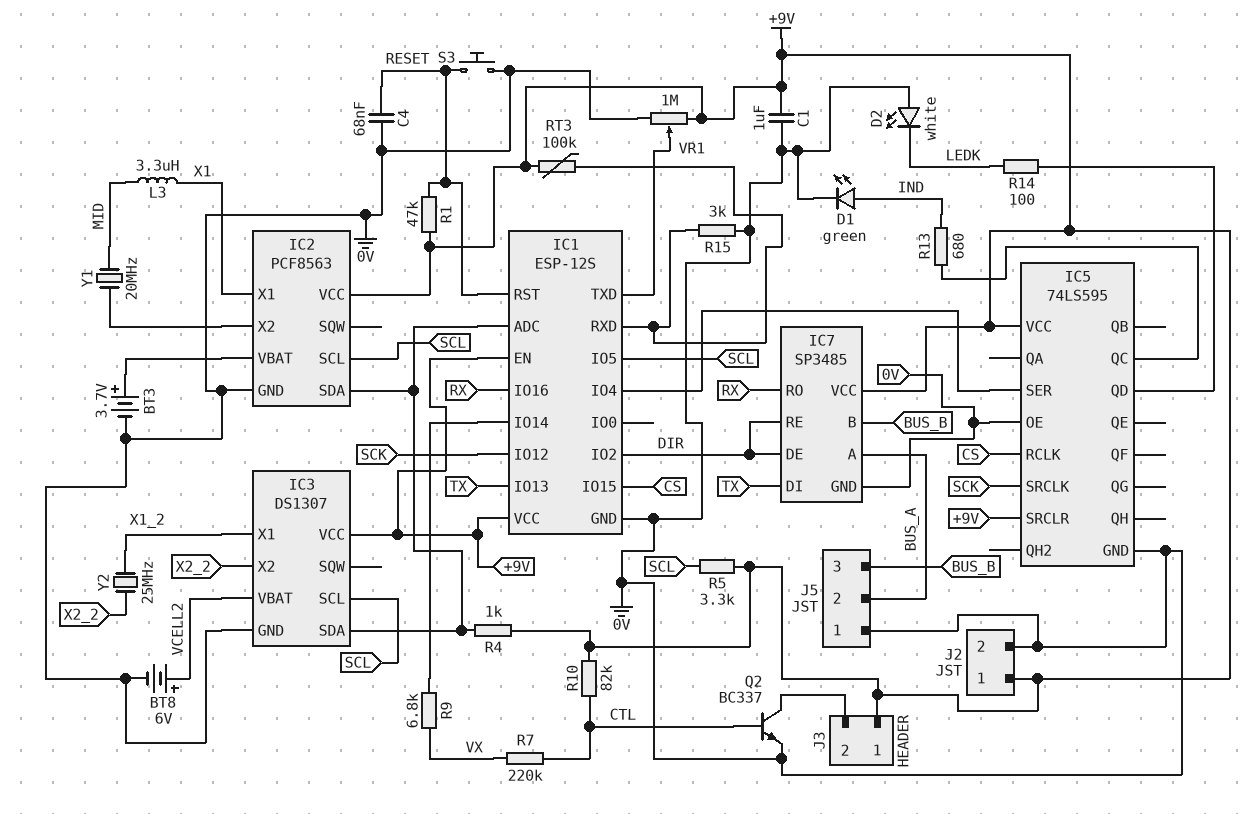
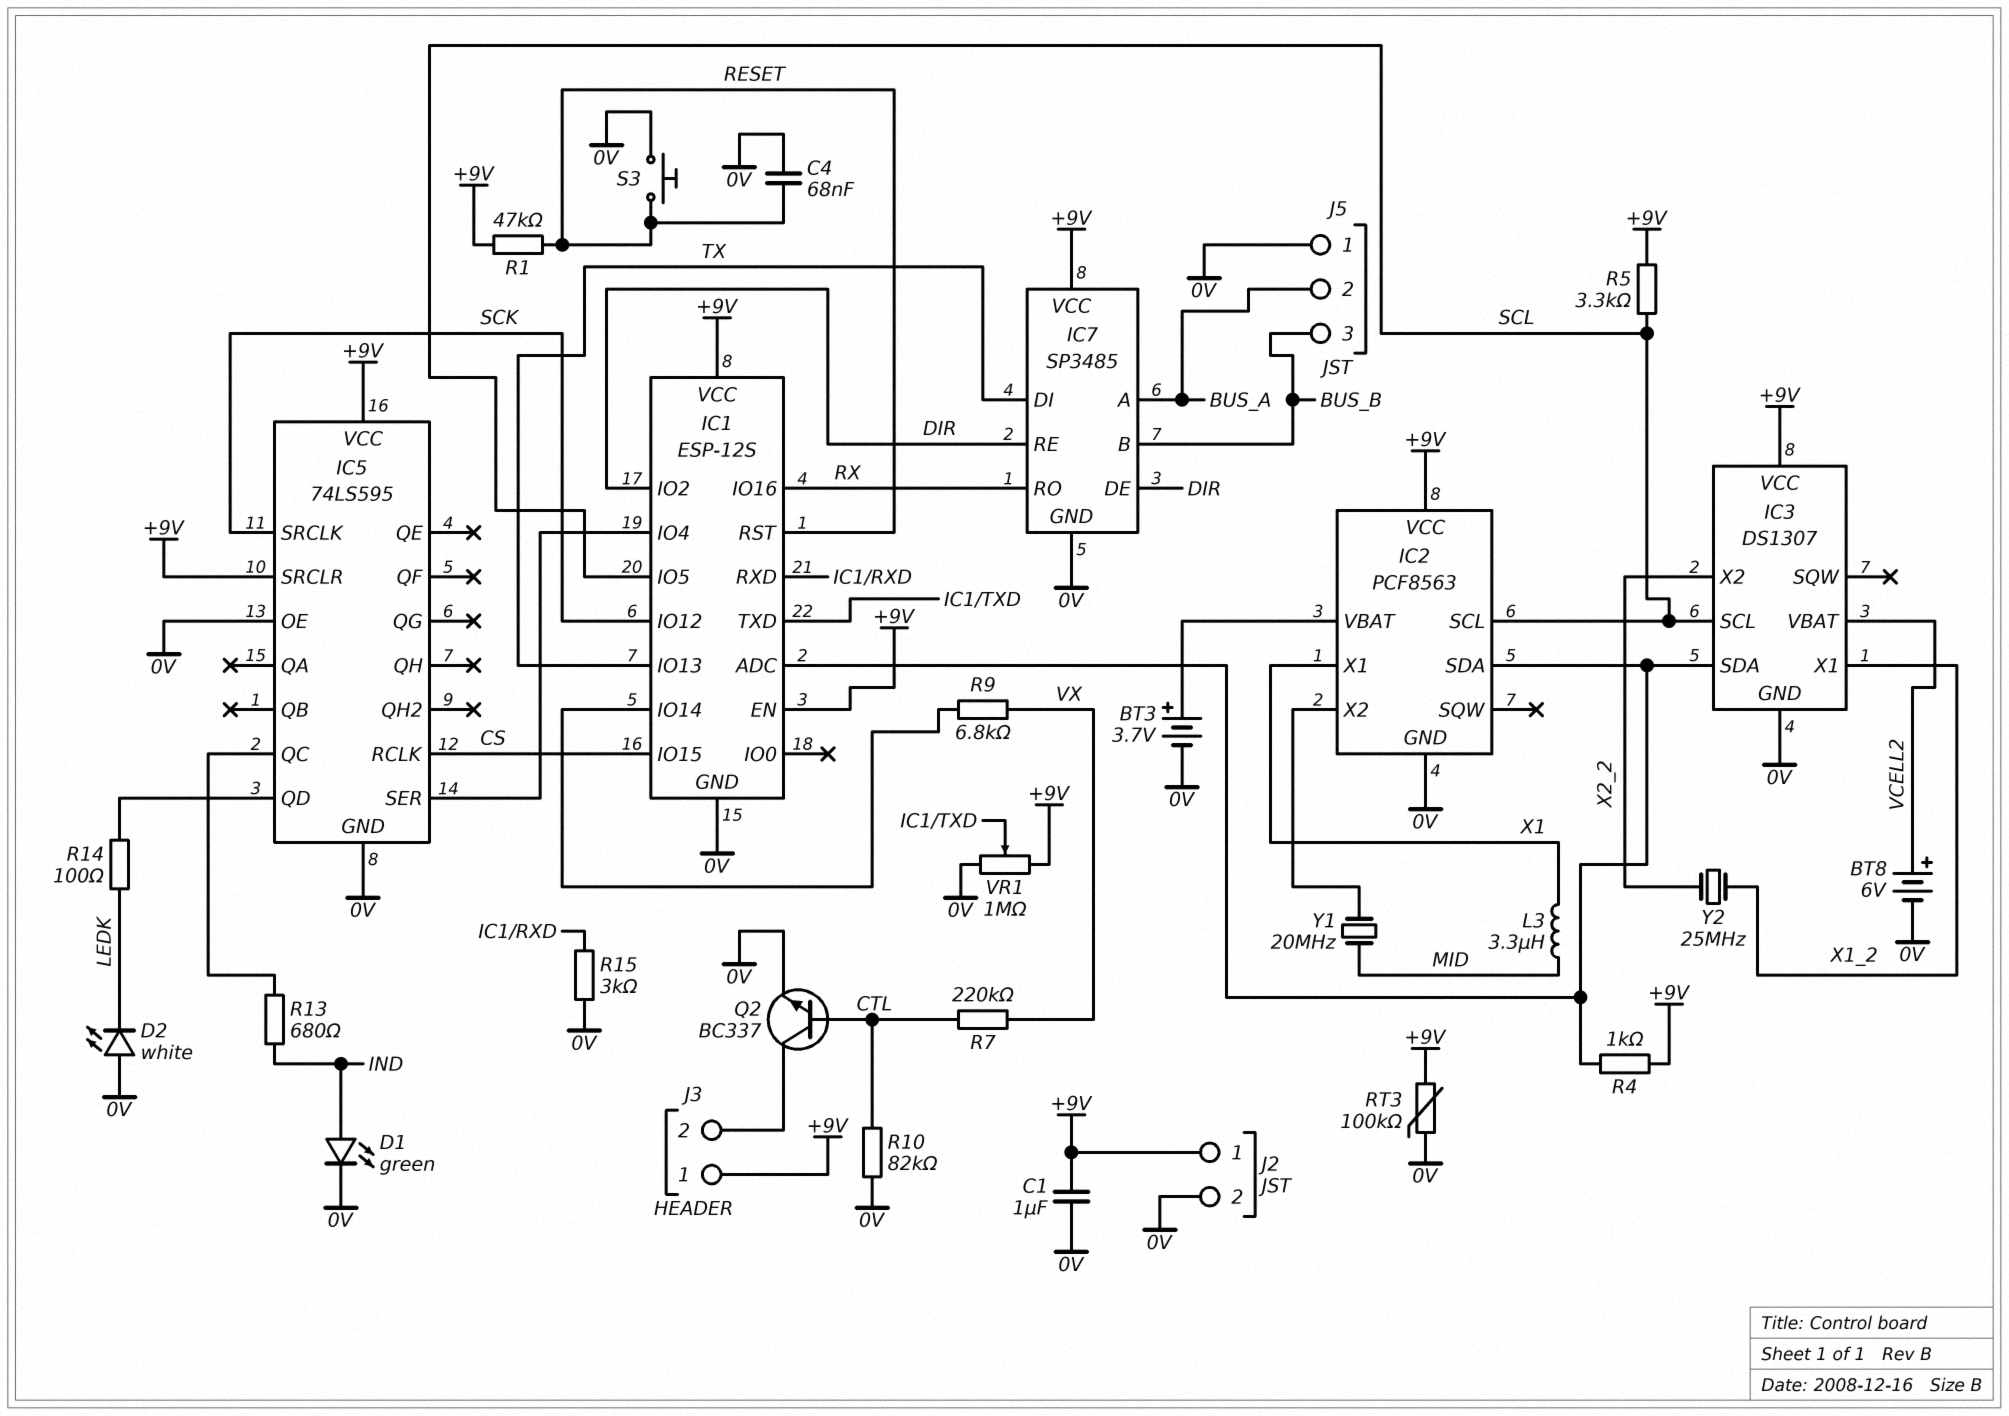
R10: 82k (+9V, CTL) -> 82k (0V, CTL)
RT3: 100k (+9V, IC1/RXD) -> 100k (+9V, 0V)

